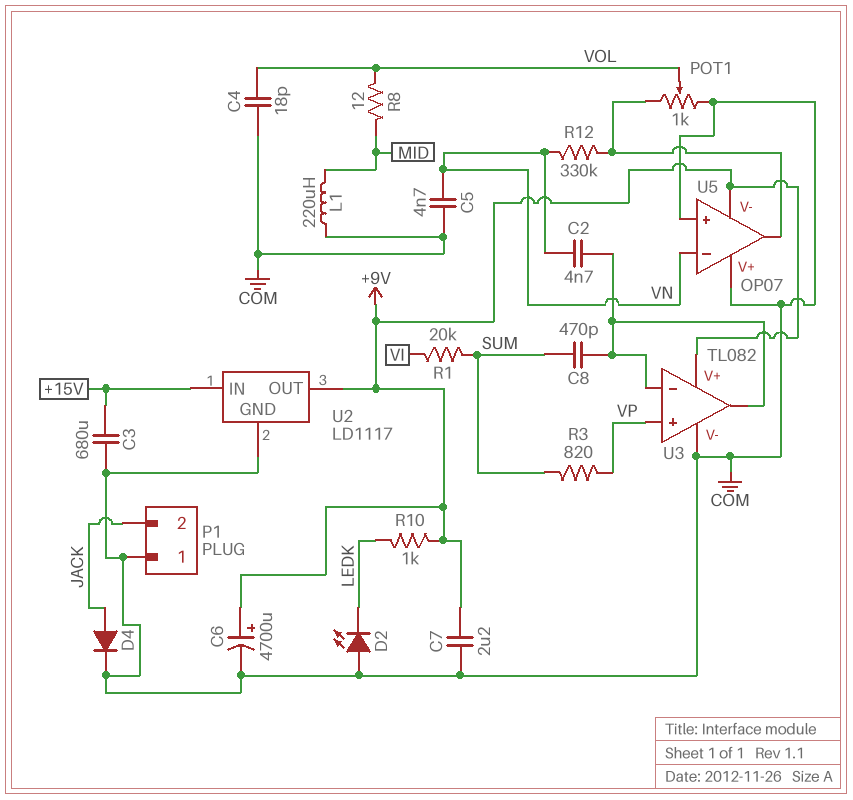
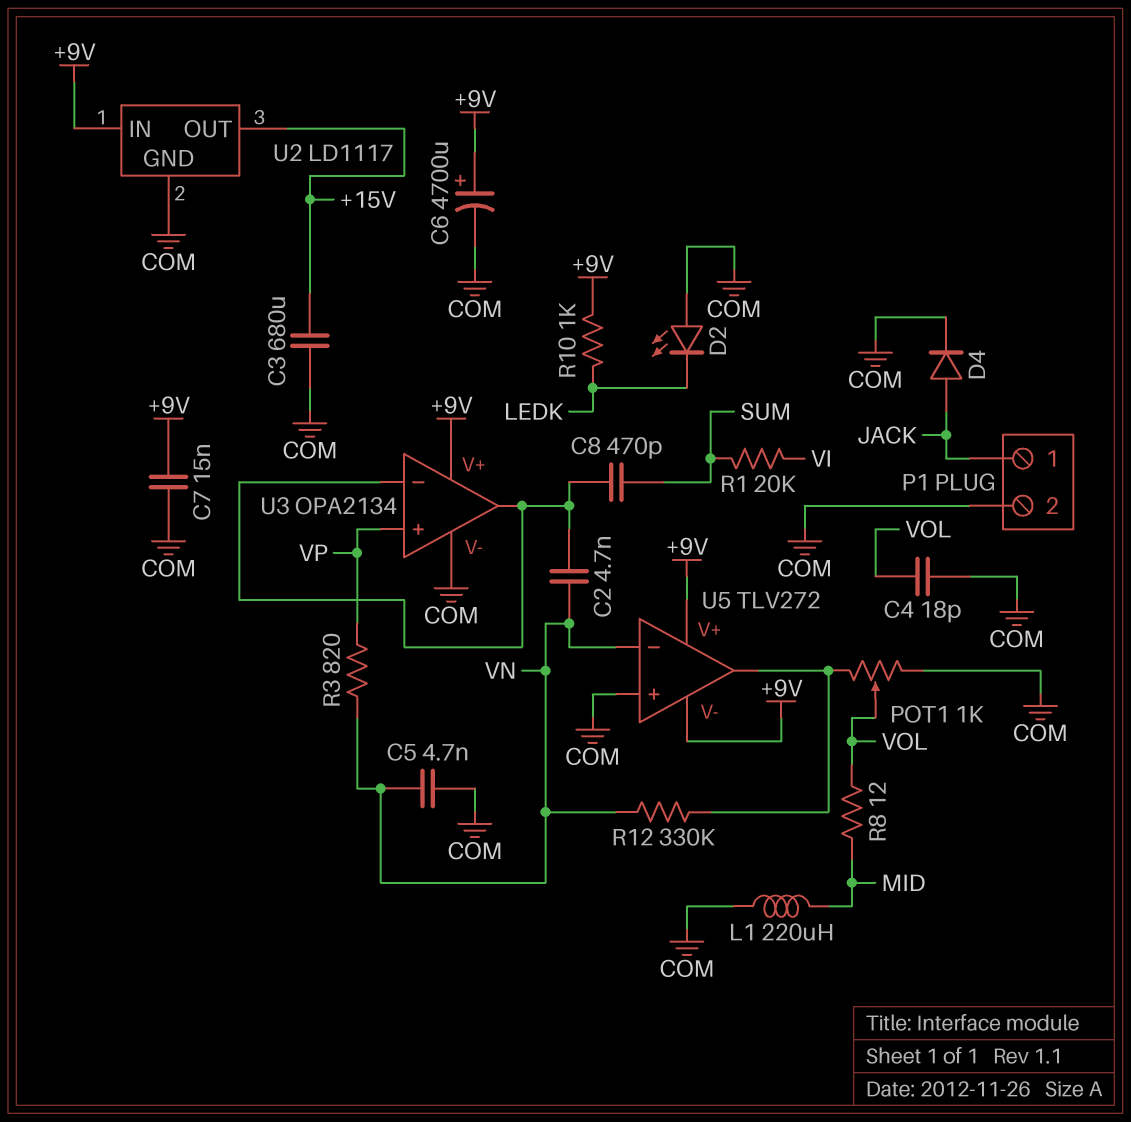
C7: 2.2uF (+9V, COM) -> 15nF (+9V, COM)
P1 pin 1: COM -> JACK
P1 pin 2: JACK -> COM
R3: 820 (SUM, VP) -> 820 (VN, VP)
U2 pin IN: +15V -> +9V
U2 pin OUT: +9V -> +15V
U3: TL082 -> OPA2134
U5: OP07 -> TLV272
U5 pin V+: COM -> +9V

